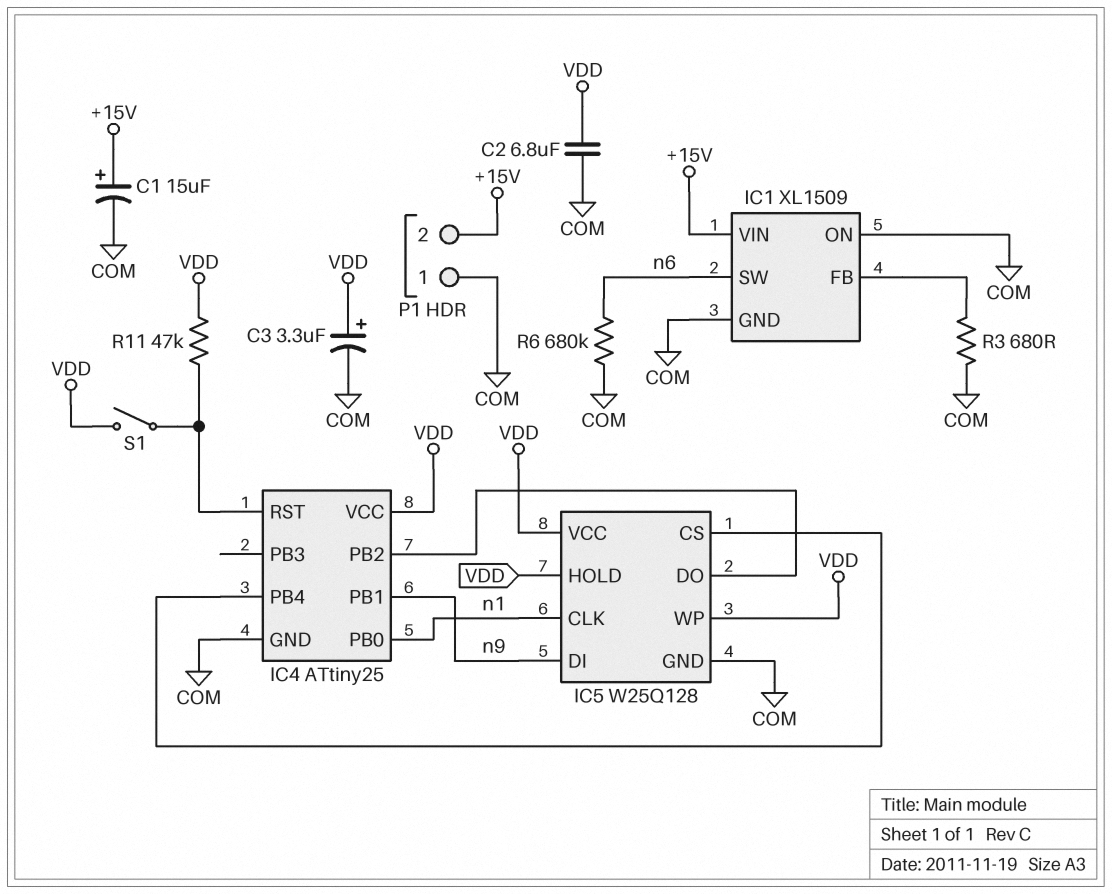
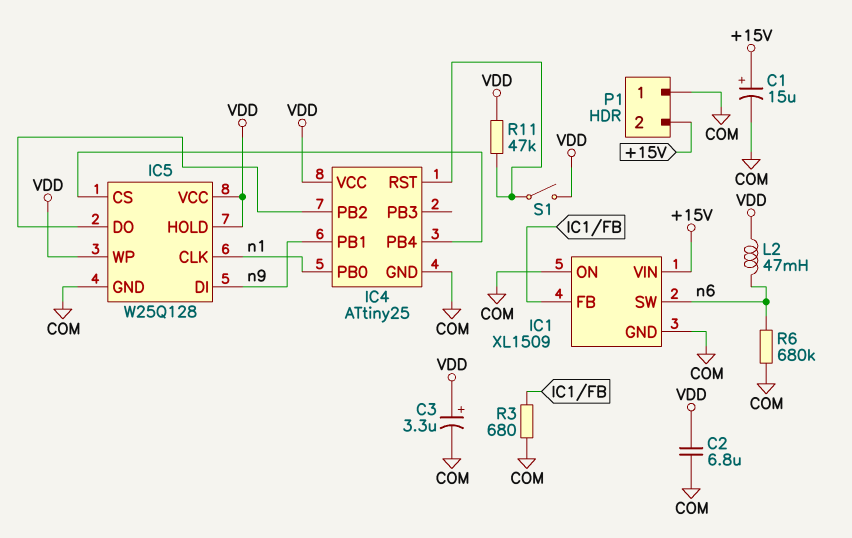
L2: none -> 47mH (VDD, n6)

